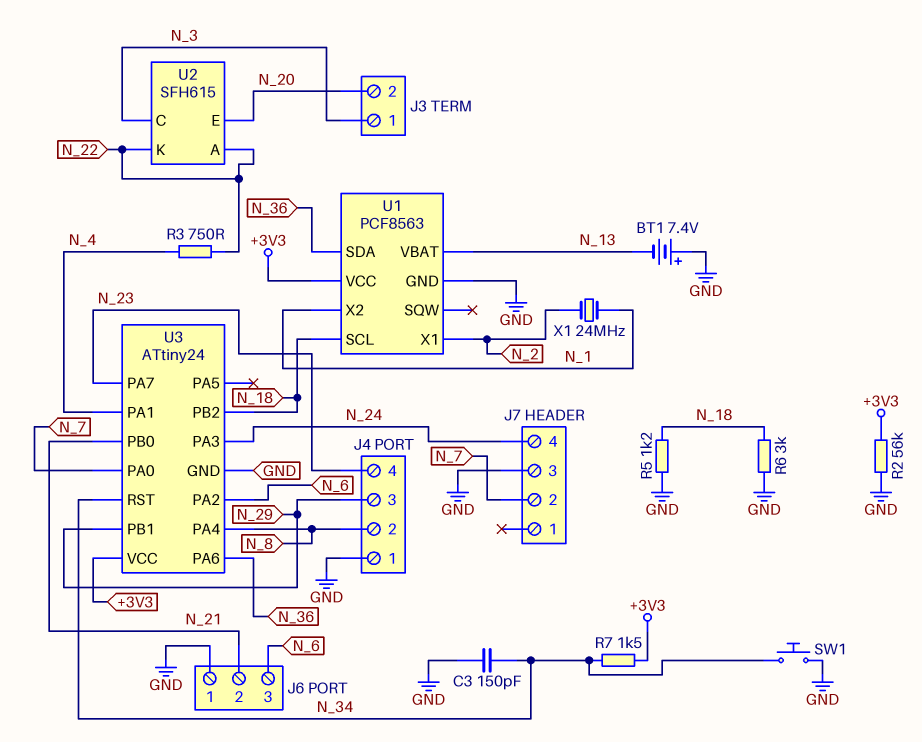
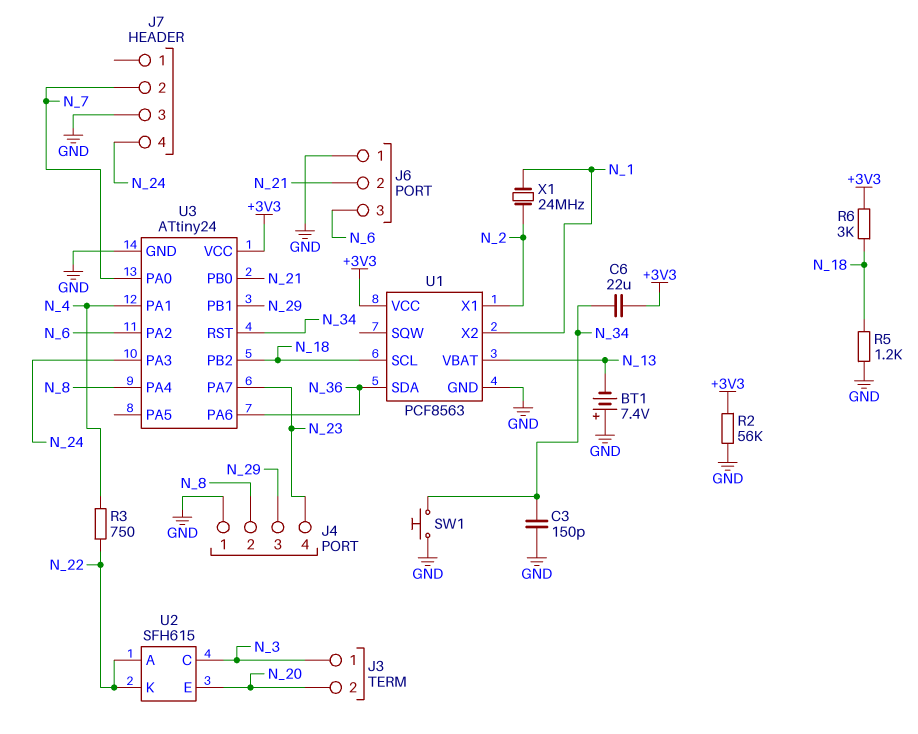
C6: none -> 22uF (+3V3, N_34)
R6: 3k (GND, N_18) -> 3k (+3V3, N_18)
R7: 1.5k (+3V3, N_34) -> none

